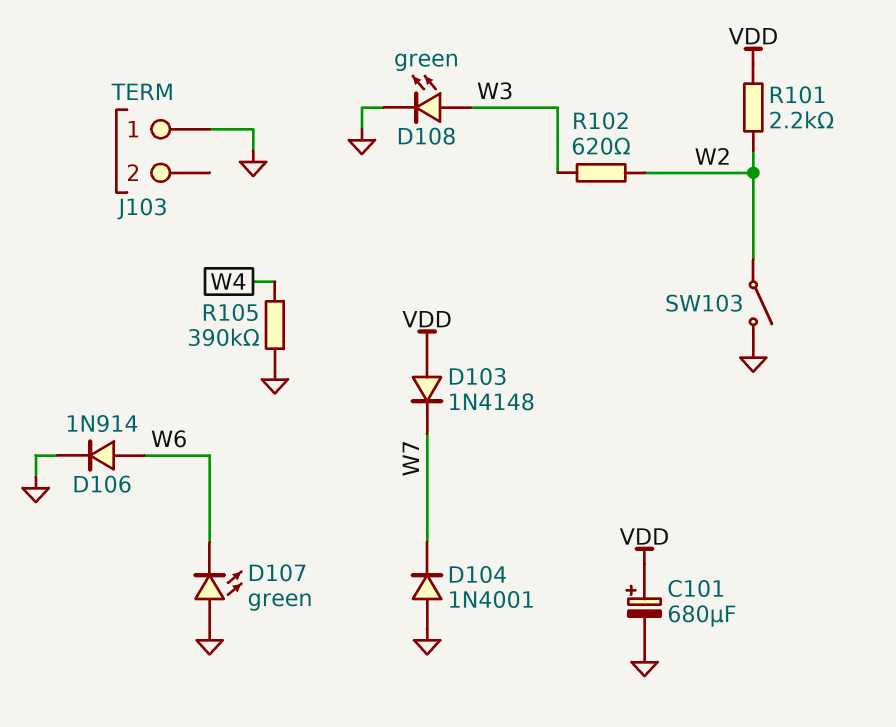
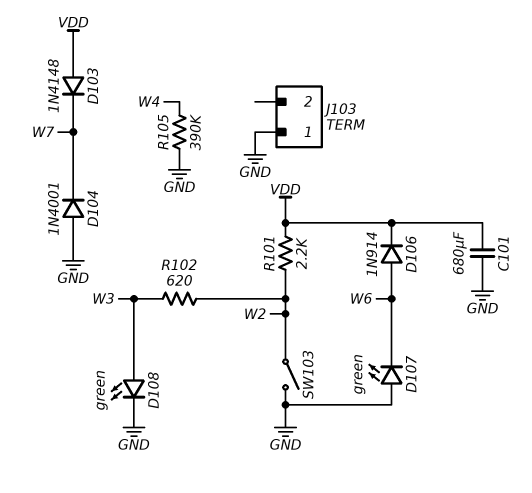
C101: 680uF (plus VDD, minus GND) -> 680uF (GND, VDD)
D106: diode 1N914 (A W6, K GND) -> diode 1N914 (A W6, K VDD)

